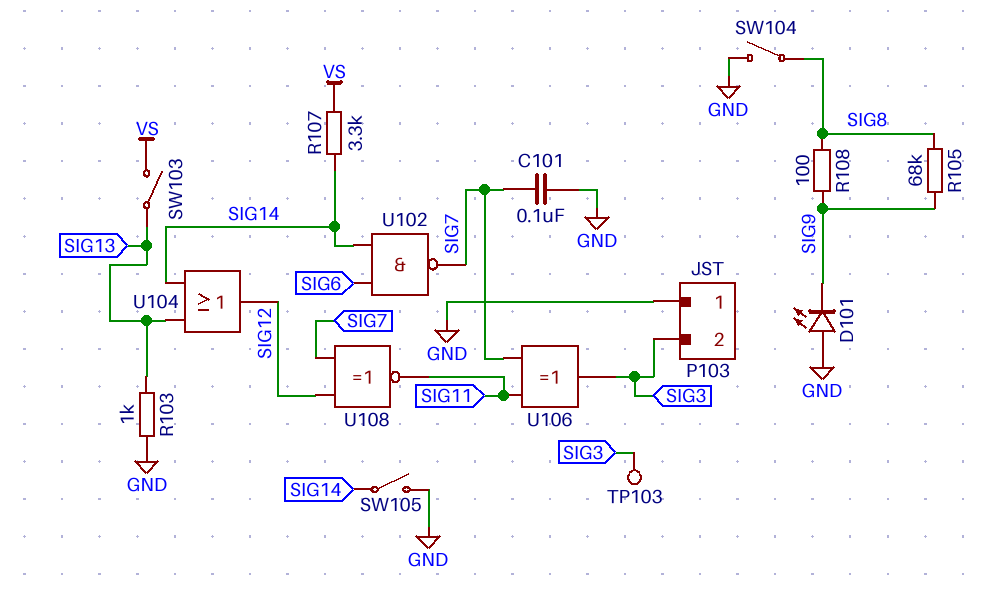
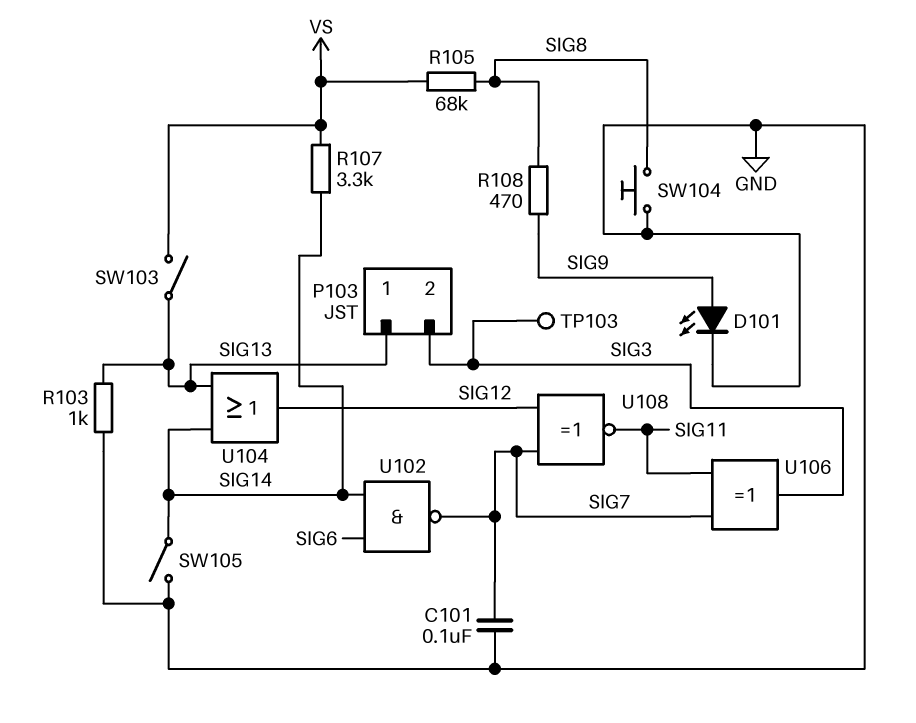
D101: LED (A GND, K SIG9) -> LED (A SIG9, K GND)
P103 pin 1: GND -> SIG13
R105: 68k (SIG8, SIG9) -> 68k (SIG8, VS)
R108: 100 (SIG8, SIG9) -> 470 (SIG8, SIG9)
SW104: switch (GND, SIG8) -> button (GND, SIG8)

